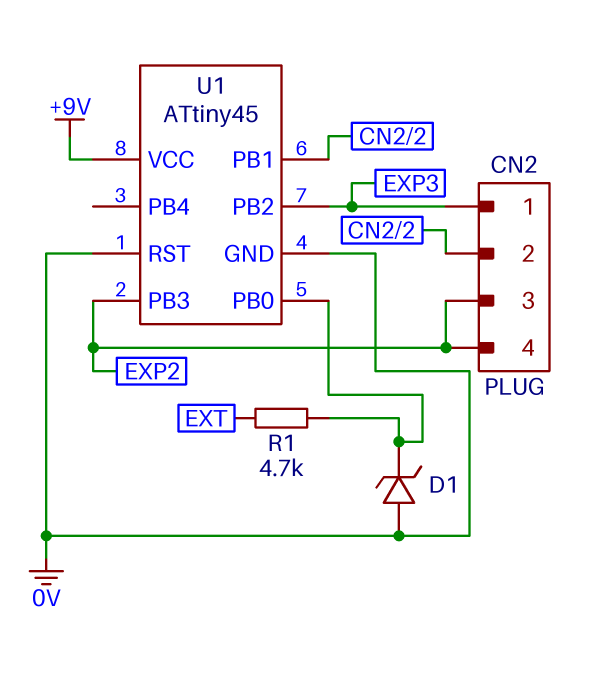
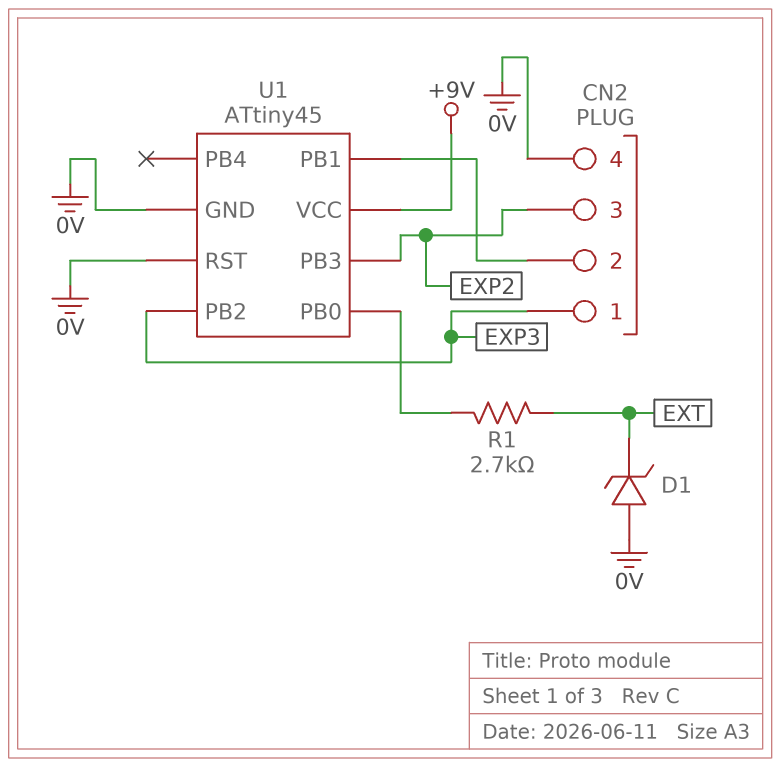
CN2 pin 4: EXP2 -> 0V
D1: zener (A 0V, K U1/PB0) -> zener (A 0V, K EXT)
R1: 4.7k (EXT, U1/PB0) -> 2.7k (EXT, U1/PB0)

